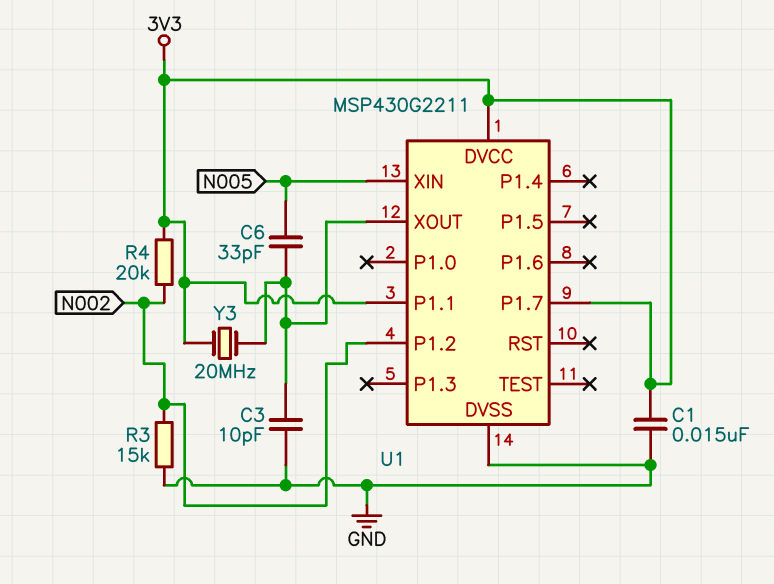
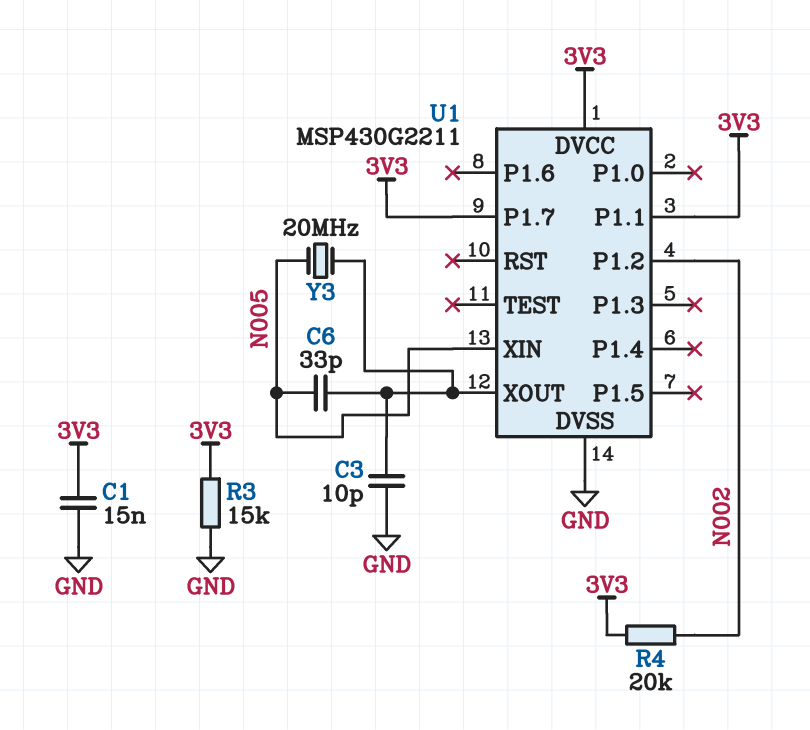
R3: 15k (GND, N002) -> 15k (3V3, GND)
Y3: 20MHz (3V3, U1/XOUT) -> 20MHz (N005, U1/XOUT)

